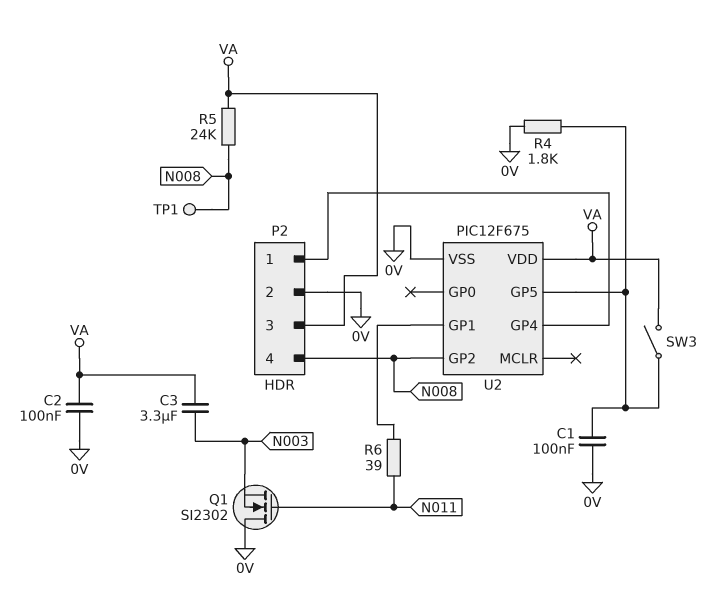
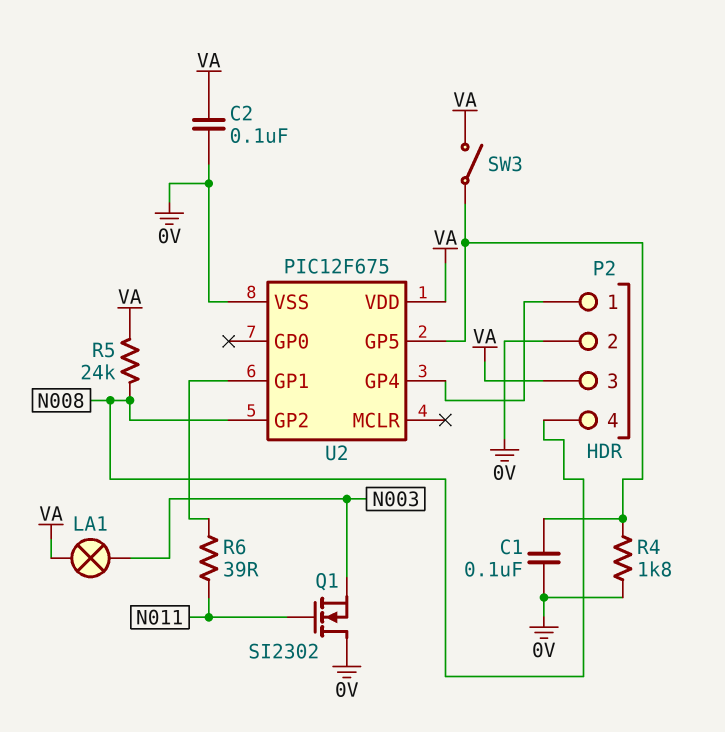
C3: 3.3uF (N003, VA) -> none
LA1: none -> lamp (N003, VA)
TP1: test point (N008) -> none

